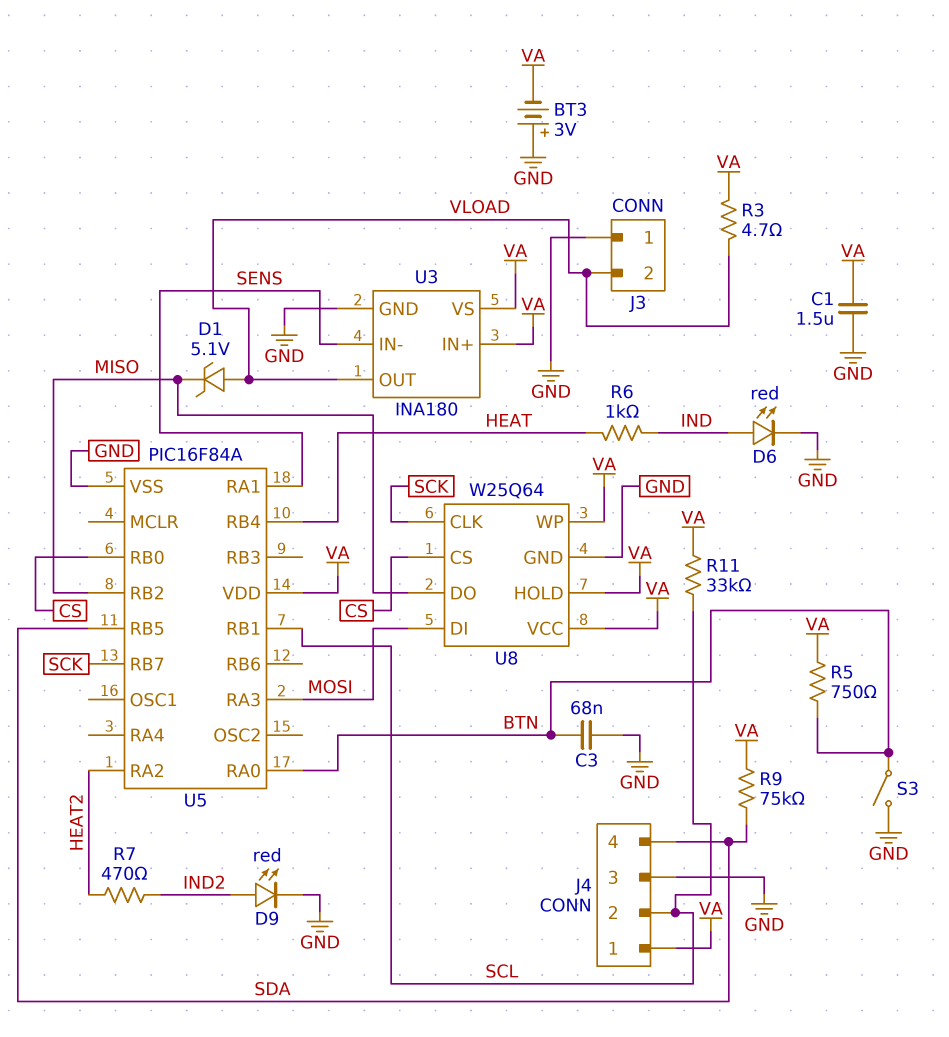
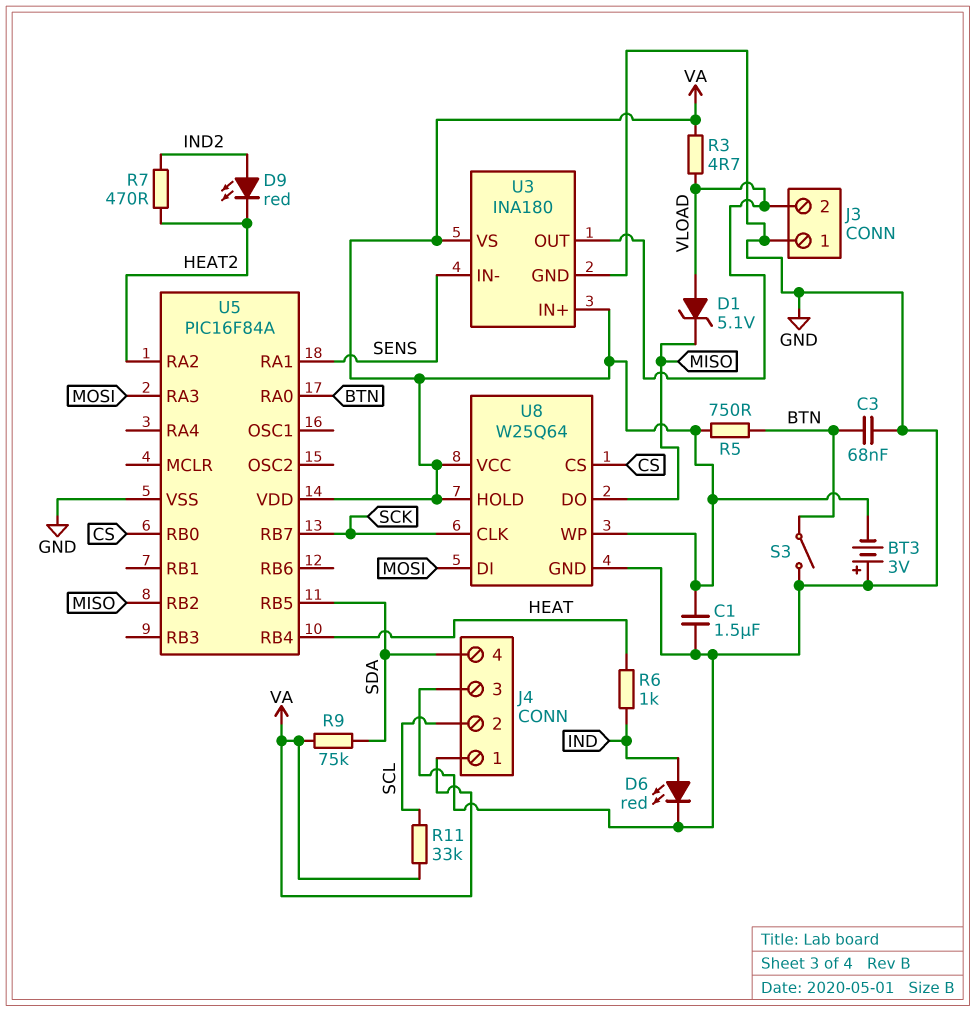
D9: LED red (A IND2, K GND) -> LED red (A IND2, K HEAT2)
U5 pin RB1: SCL -> none

